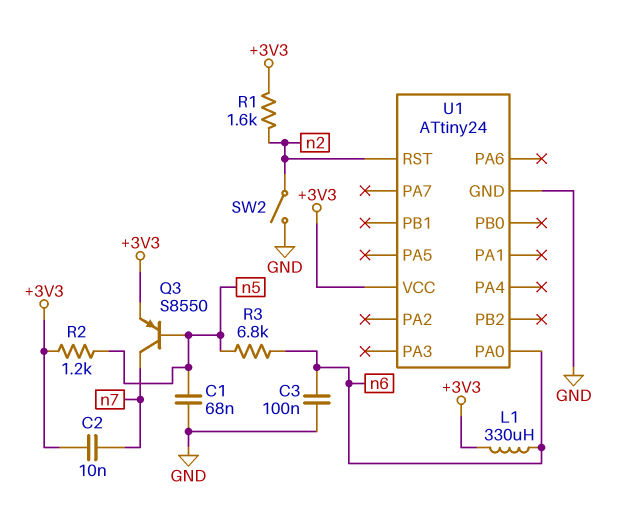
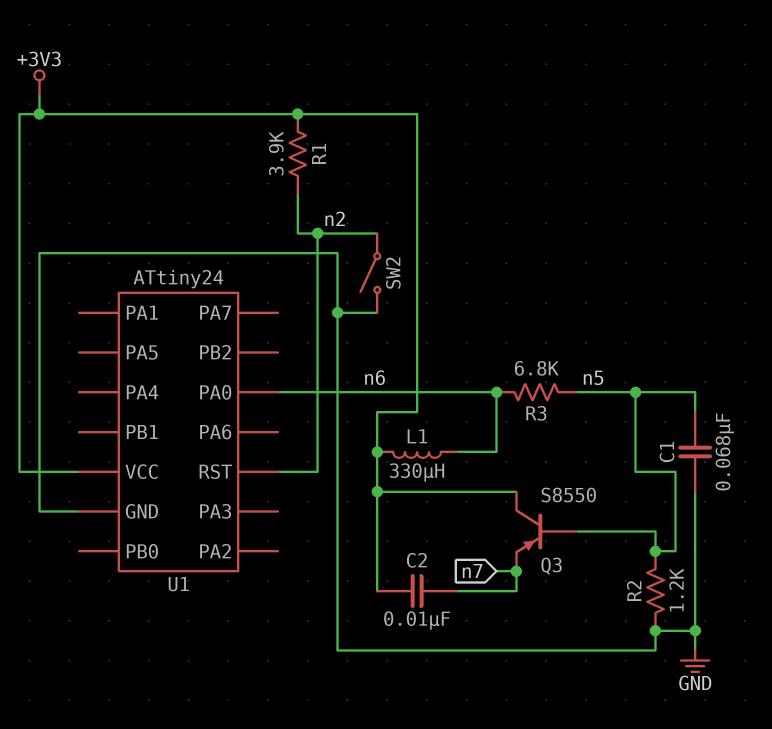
C3: 100nF (GND, n6) -> none
Q3: PNP S8550 (B n5, C n7, E +3V3) -> PNP S8550 (B n5, C +3V3, E n7)
R1: 1.6k (+3V3, n2) -> 3.9k (+3V3, n2)
R2: 1.2k (+3V3, n5) -> 1.2k (GND, n5)

